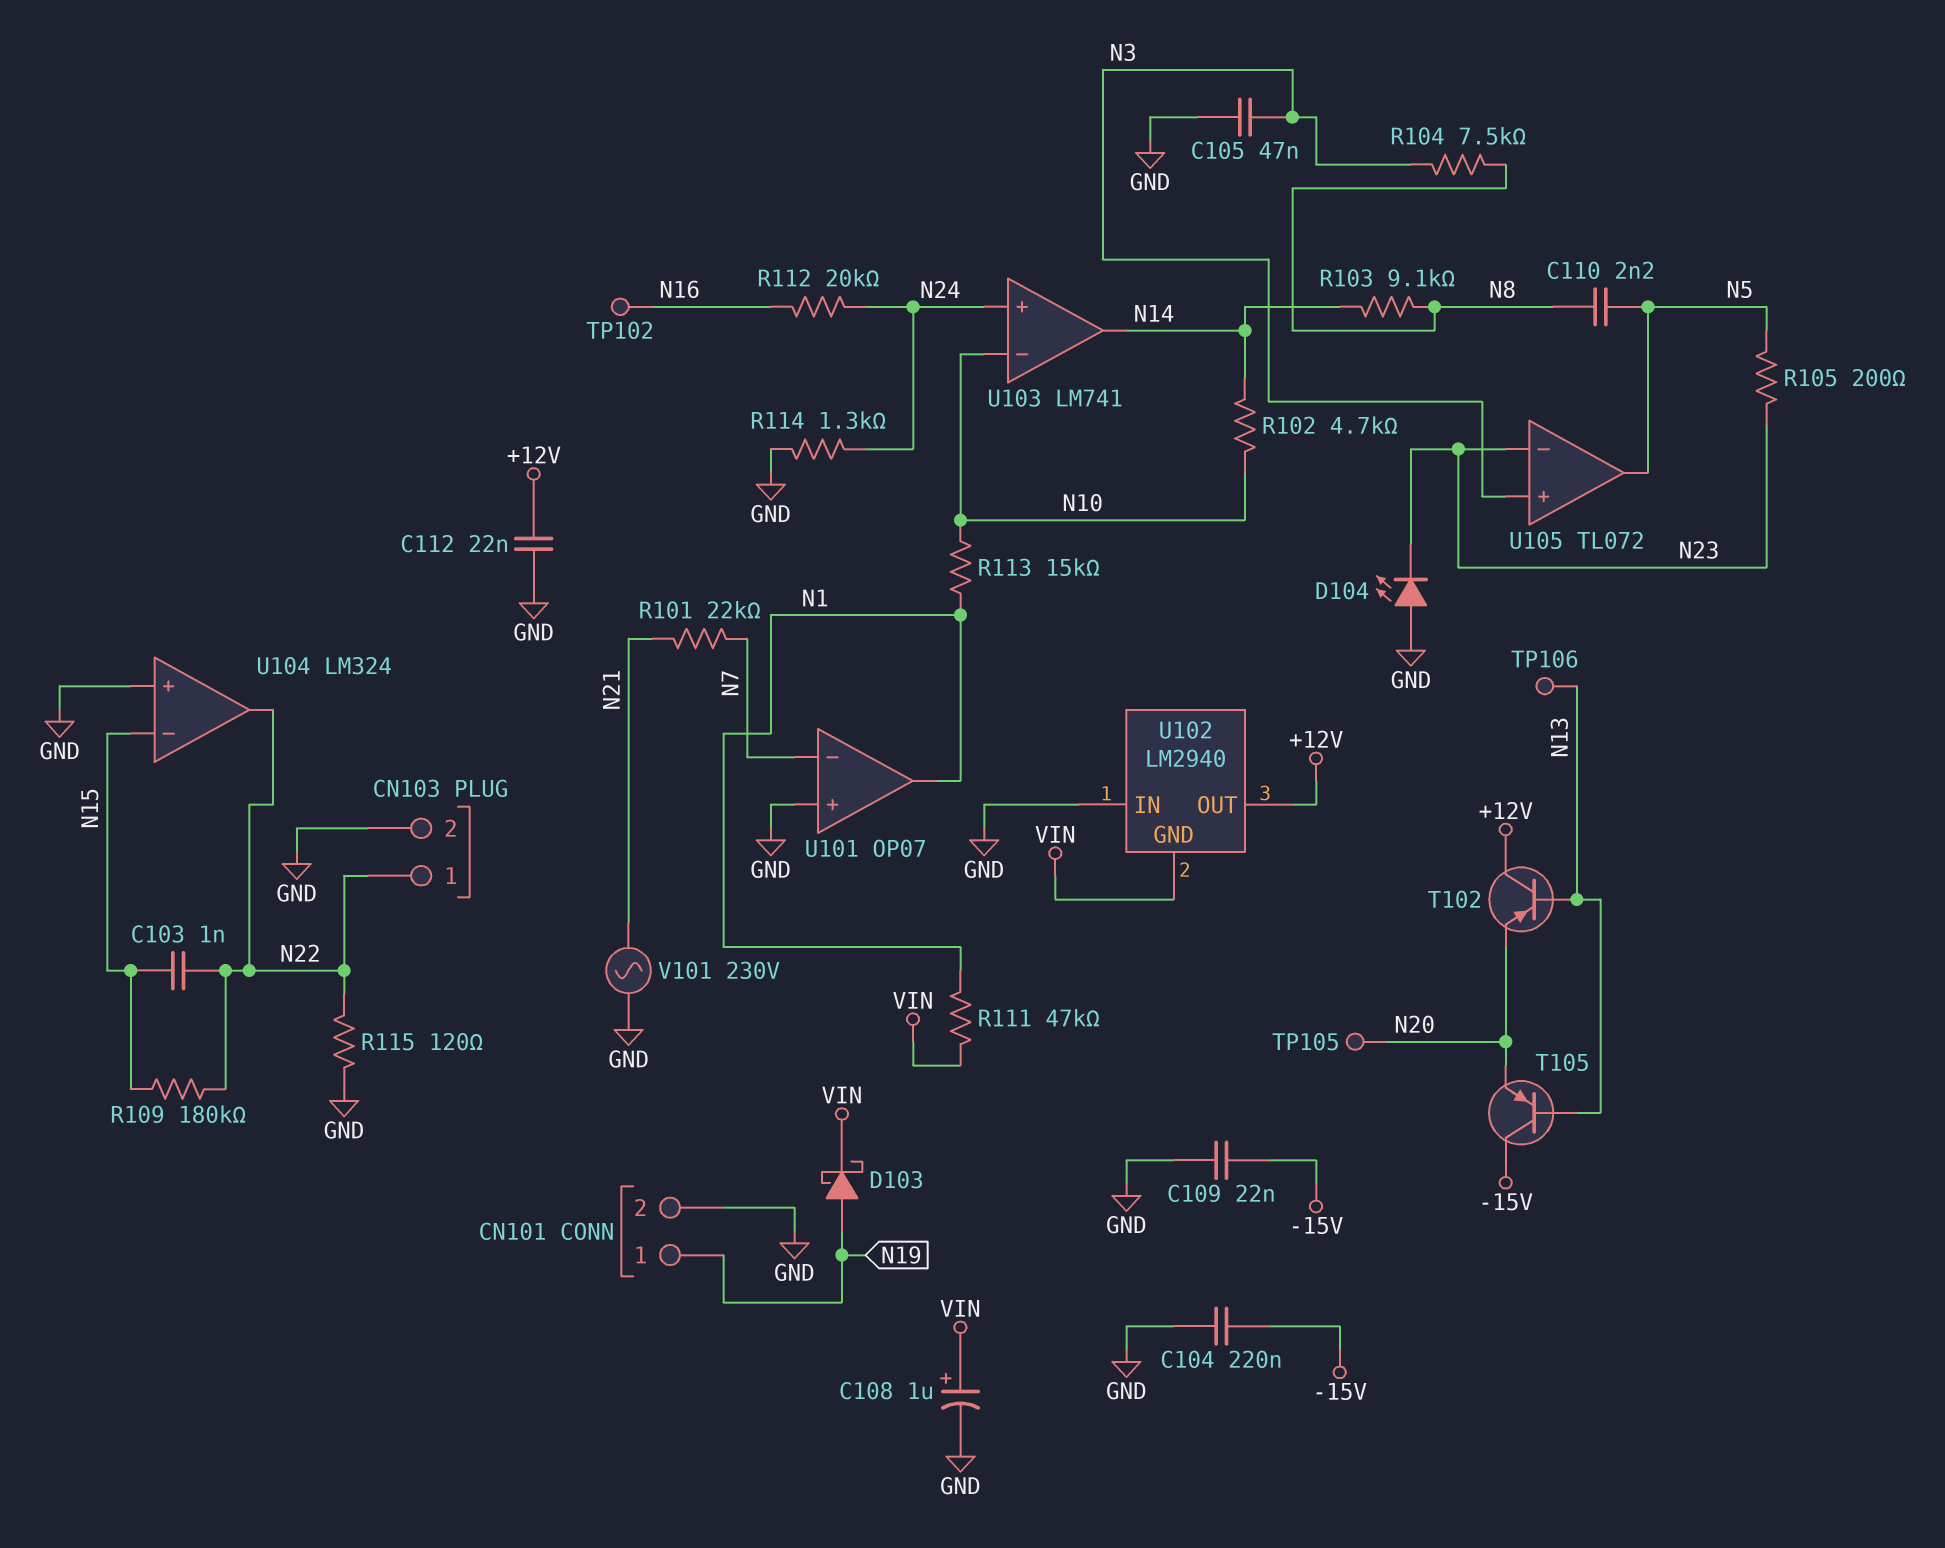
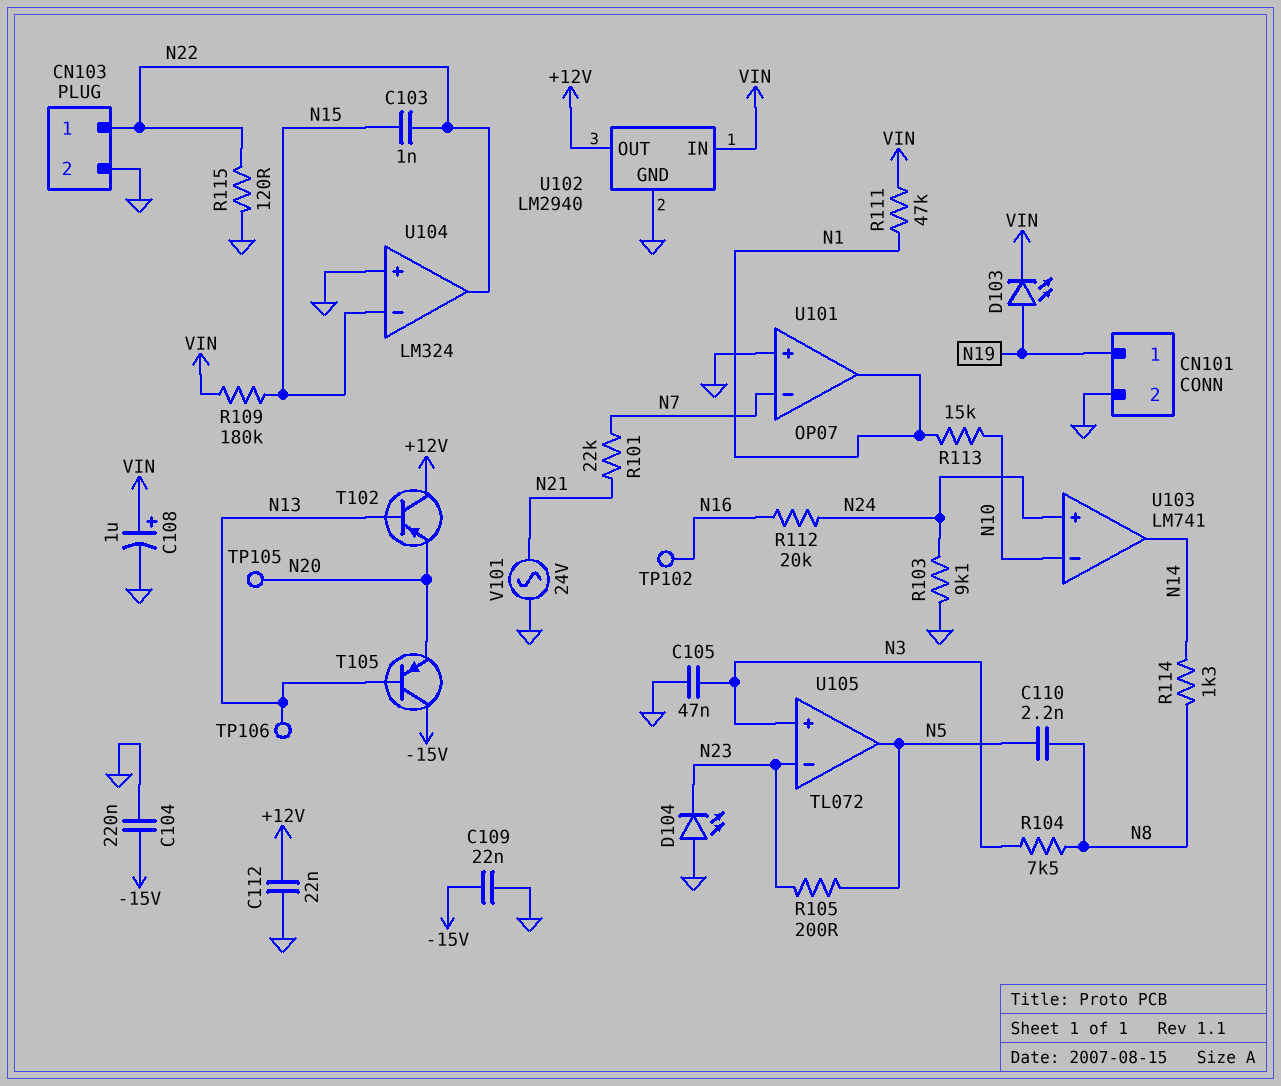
D103: schottky (A N19, K VIN) -> LED (A N19, K VIN)
R102: 4.7k (N10, N14) -> none
R103: 9.1k (N8, N14) -> 9.1k (GND, N24)
R109: 180k (N15, N22) -> 180k (N15, VIN)
R114: 1.3k (GND, N24) -> 1.3k (N8, N14)
U102 pin GND: VIN -> GND
U102 pin IN: GND -> VIN
V101: AC 230V (GND, N21) -> AC 24V (GND, N21)

